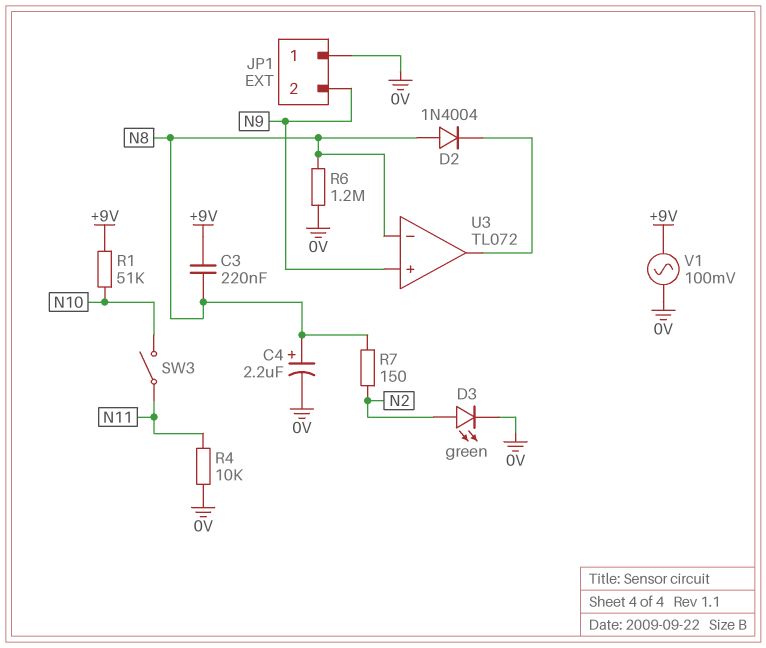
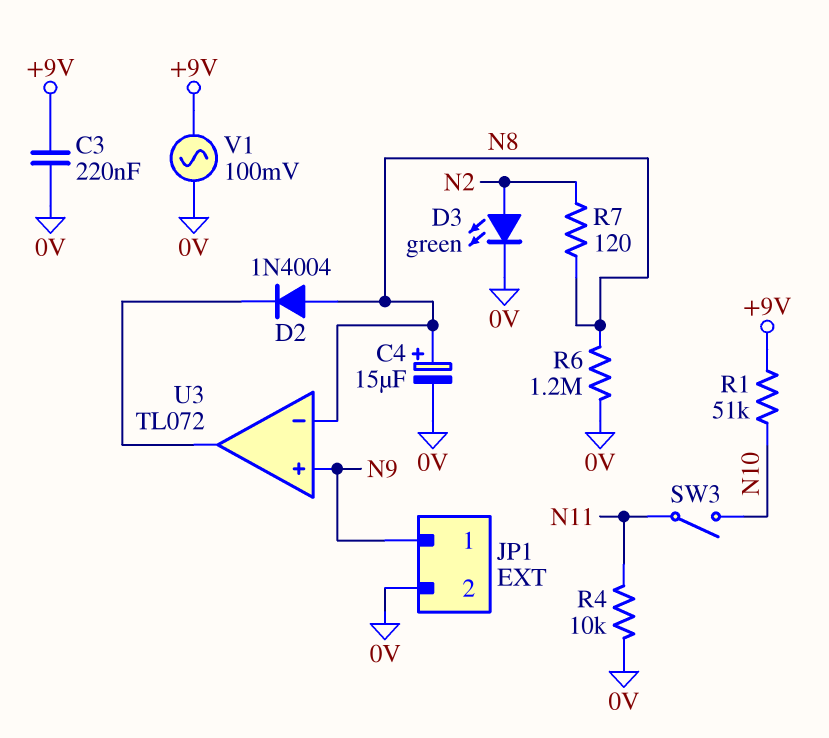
C3: 220nF (+9V, N8) -> 220nF (+9V, 0V)
C4: 2.2uF (plus N8, minus 0V) -> 15uF (plus N8, minus 0V)
JP1 pin 1: 0V -> N9
JP1 pin 2: N9 -> 0V
R7: 150 (N2, N8) -> 120 (N2, N8)

